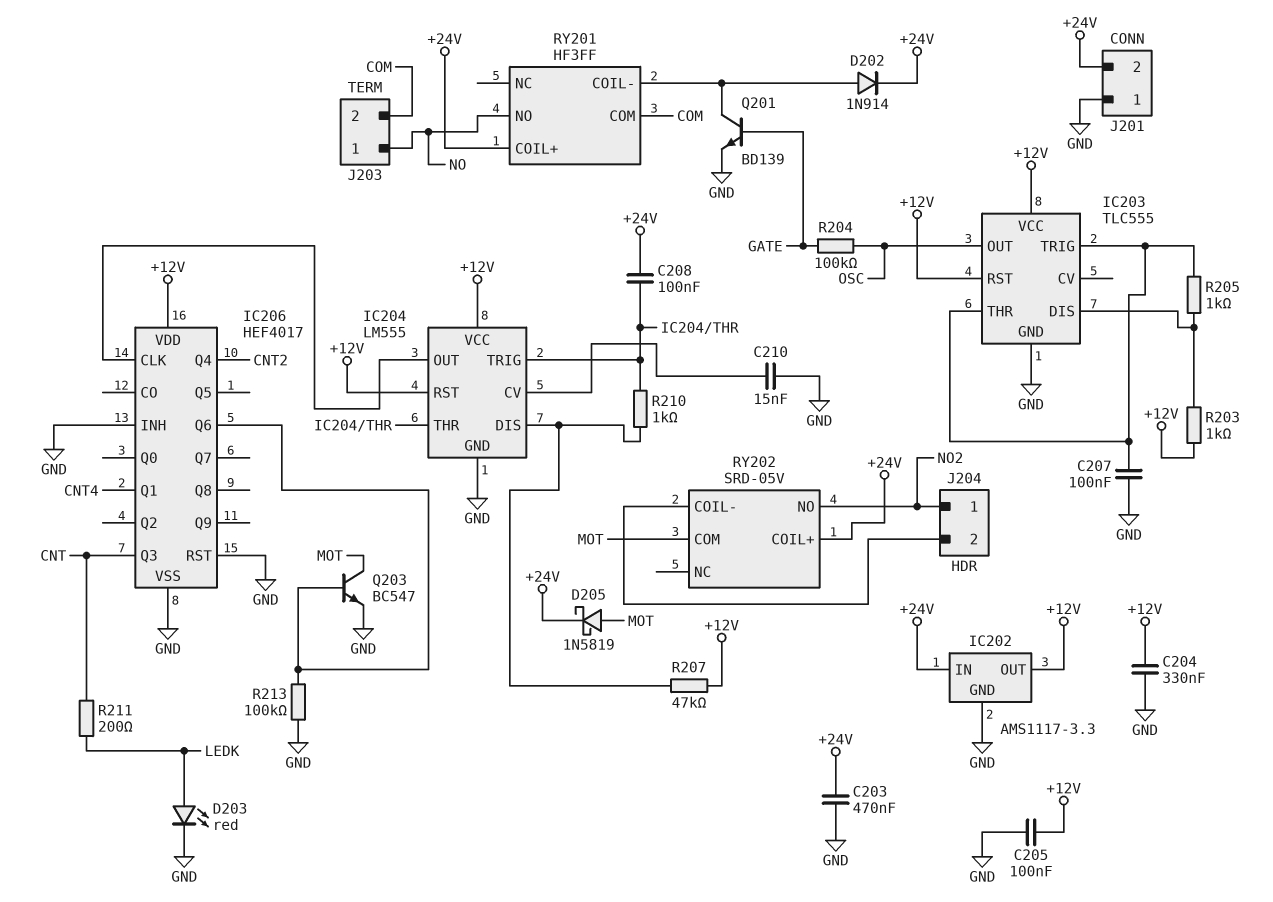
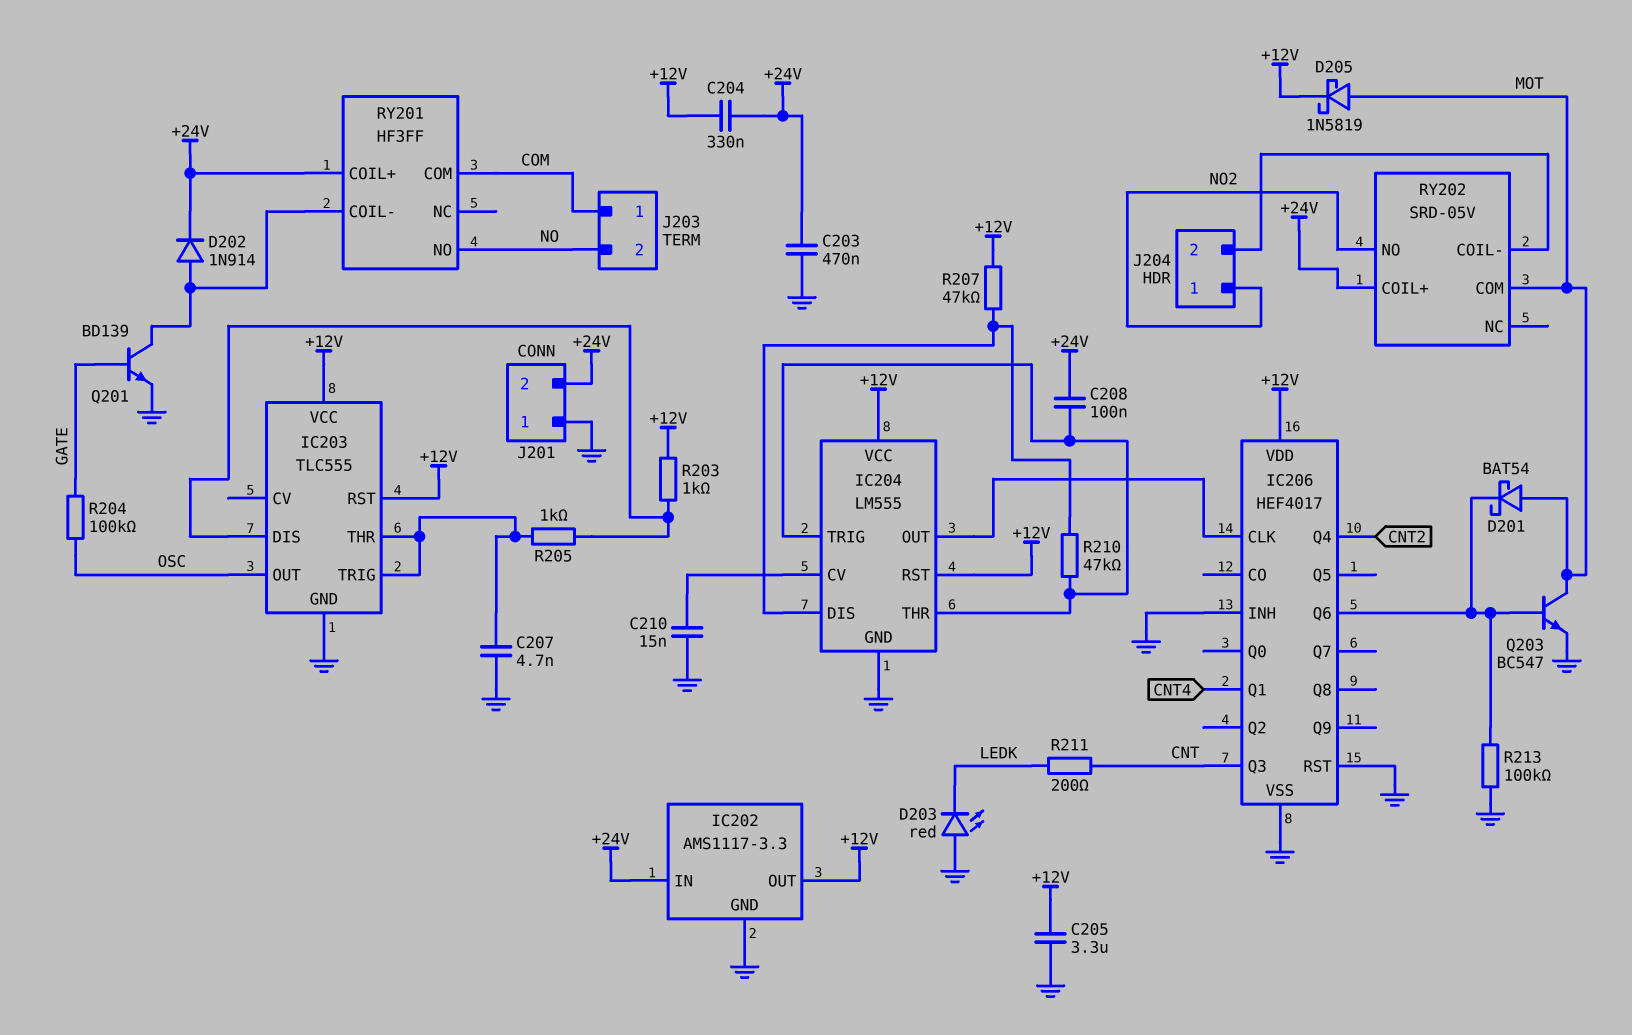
C204: 330nF (+12V, GND) -> 330nF (+12V, +24V)
C205: 100nF (+12V, GND) -> 3.3uF (+12V, GND)
C207: 100nF (GND, IC203/THR) -> 4.7nF (GND, IC203/THR)
D201: none -> schottky BAT54 (A MOT, K IC206/Q6)
D203: LED red (A LEDK, K GND) -> LED red (A GND, K LEDK)
D205: schottky 1N5819 (A MOT, K +24V) -> schottky 1N5819 (A MOT, K +12V)
J203 pin 1: NO -> COM
J203 pin 2: COM -> NO
R210: 1k (IC204/DIS, IC204/THR) -> 47k (IC204/DIS, IC204/THR)

